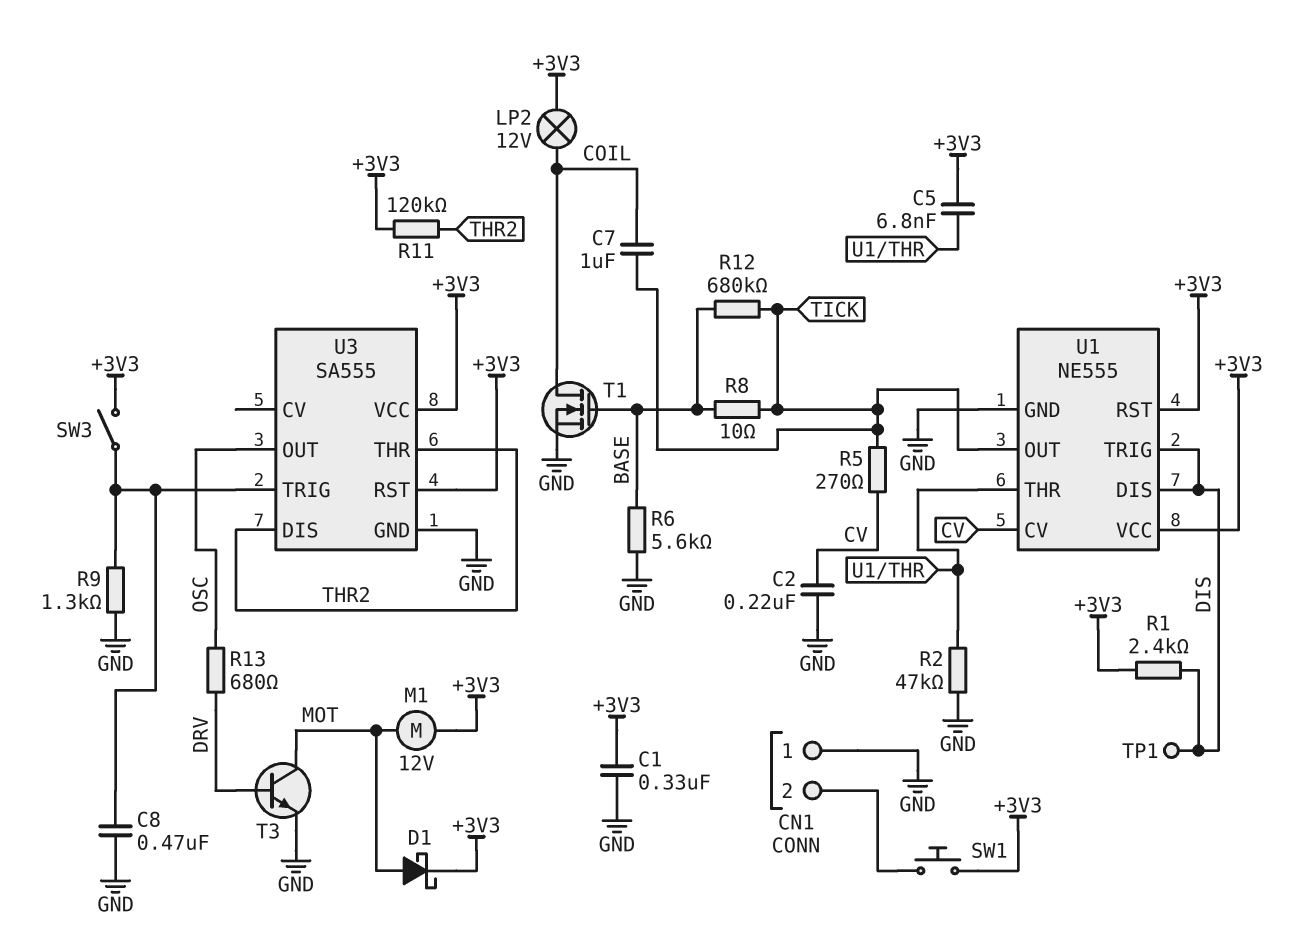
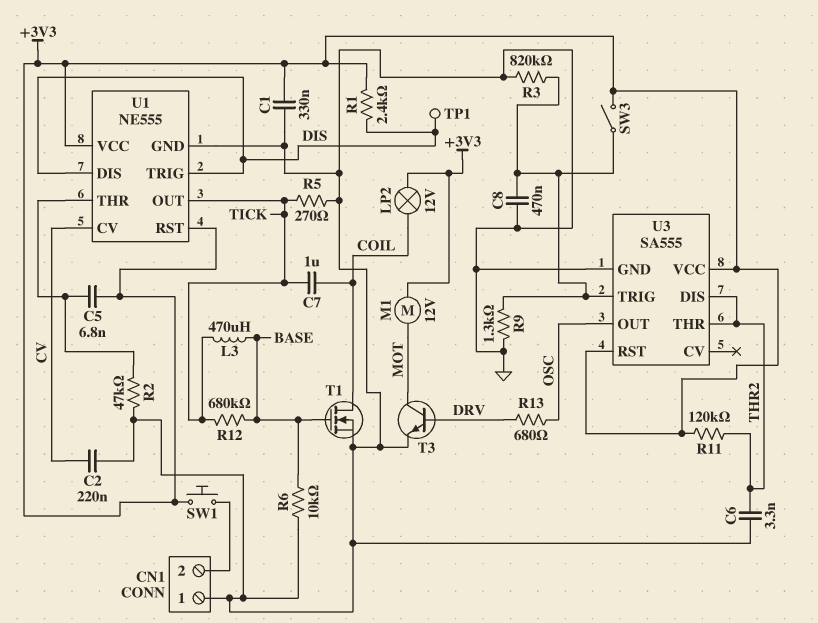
C6: none -> 3.3nF (GND, THR2)
D1: schottky (A MOT, K +3V3) -> none
L3: none -> 470uH (BASE, TICK)
R3: none -> 820k (GND, U3/TRIG)
R5: 270 (CV, TICK) -> 270 (GND, TICK)
R6: 5.6k (BASE, GND) -> 10k (BASE, GND)
R8: 10 (BASE, TICK) -> none

